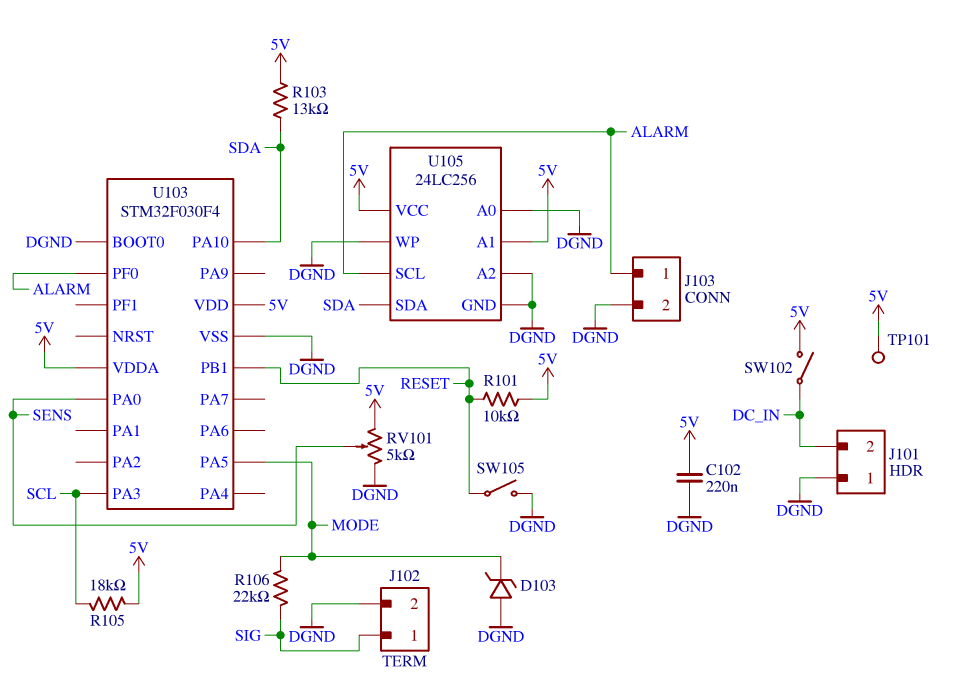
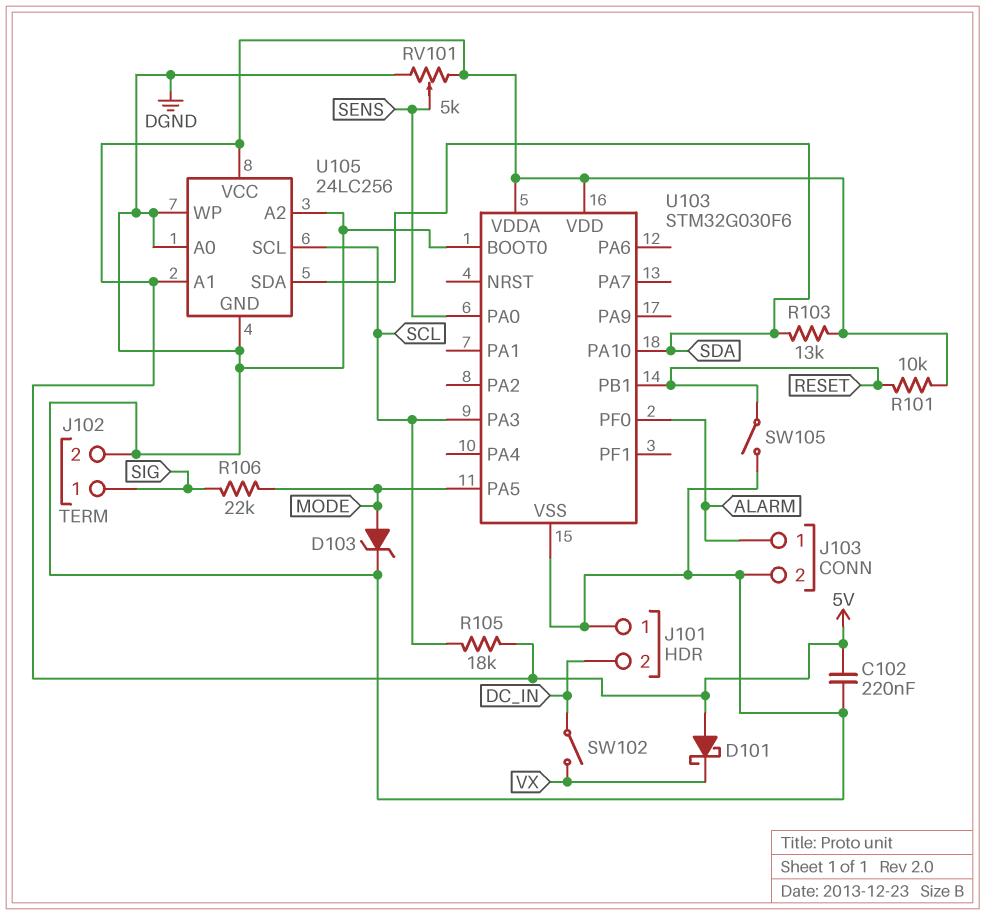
D101: none -> schottky (A 5V, K VX)
D103: zener (A DGND, K MODE) -> zener (A MODE, K DGND)
SW102: switch (5V, DC_IN) -> switch (DC_IN, VX)
TP101: test point (5V) -> none
U103: STM32F030F4 -> STM32G030F6
U105 pin SCL: ALARM -> SCL

